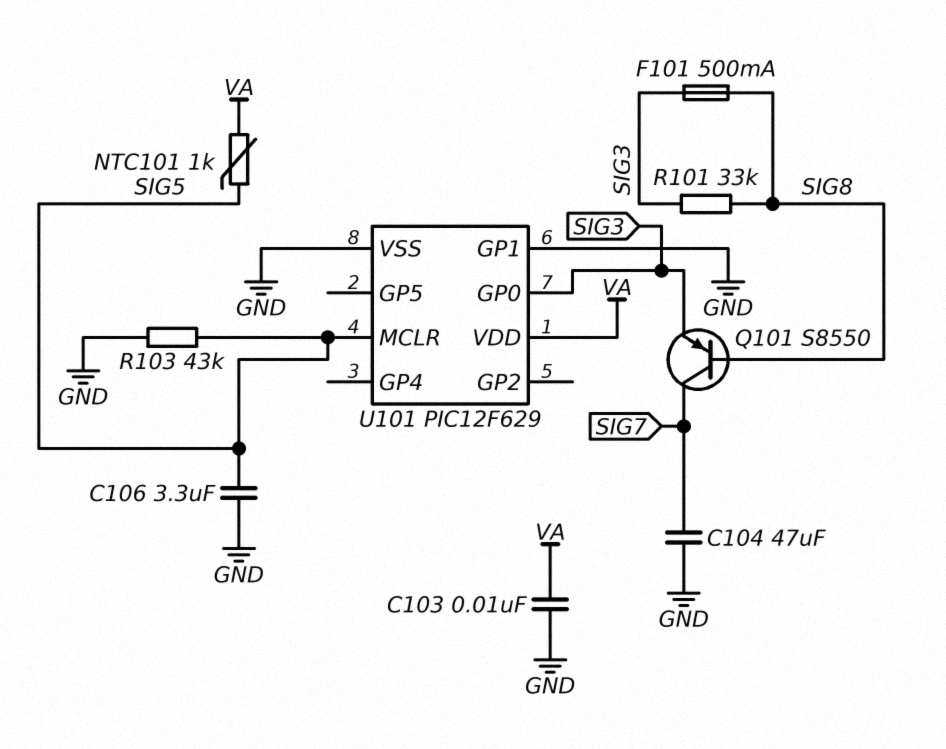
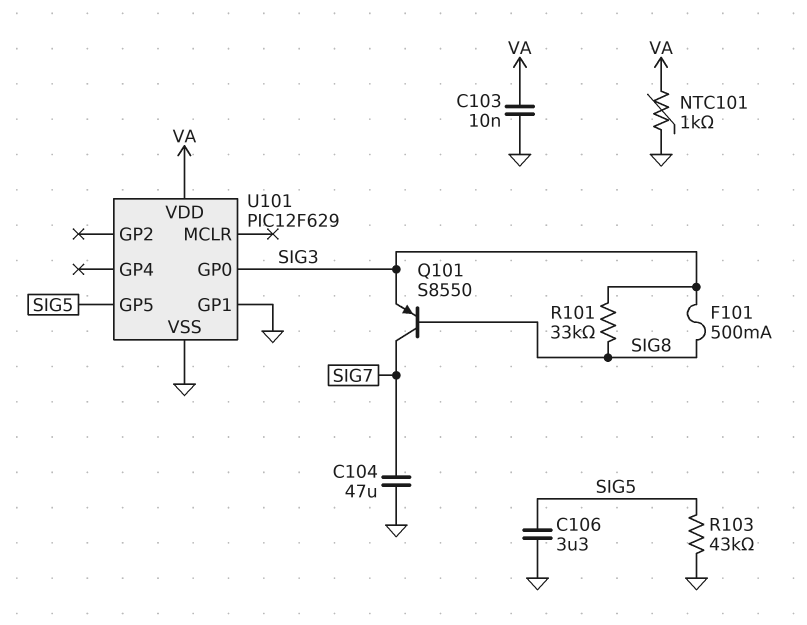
NTC101: 1k (SIG5, VA) -> 1k (GND, VA)
U101 pin GP5: none -> SIG5
U101 pin MCLR: SIG5 -> none

